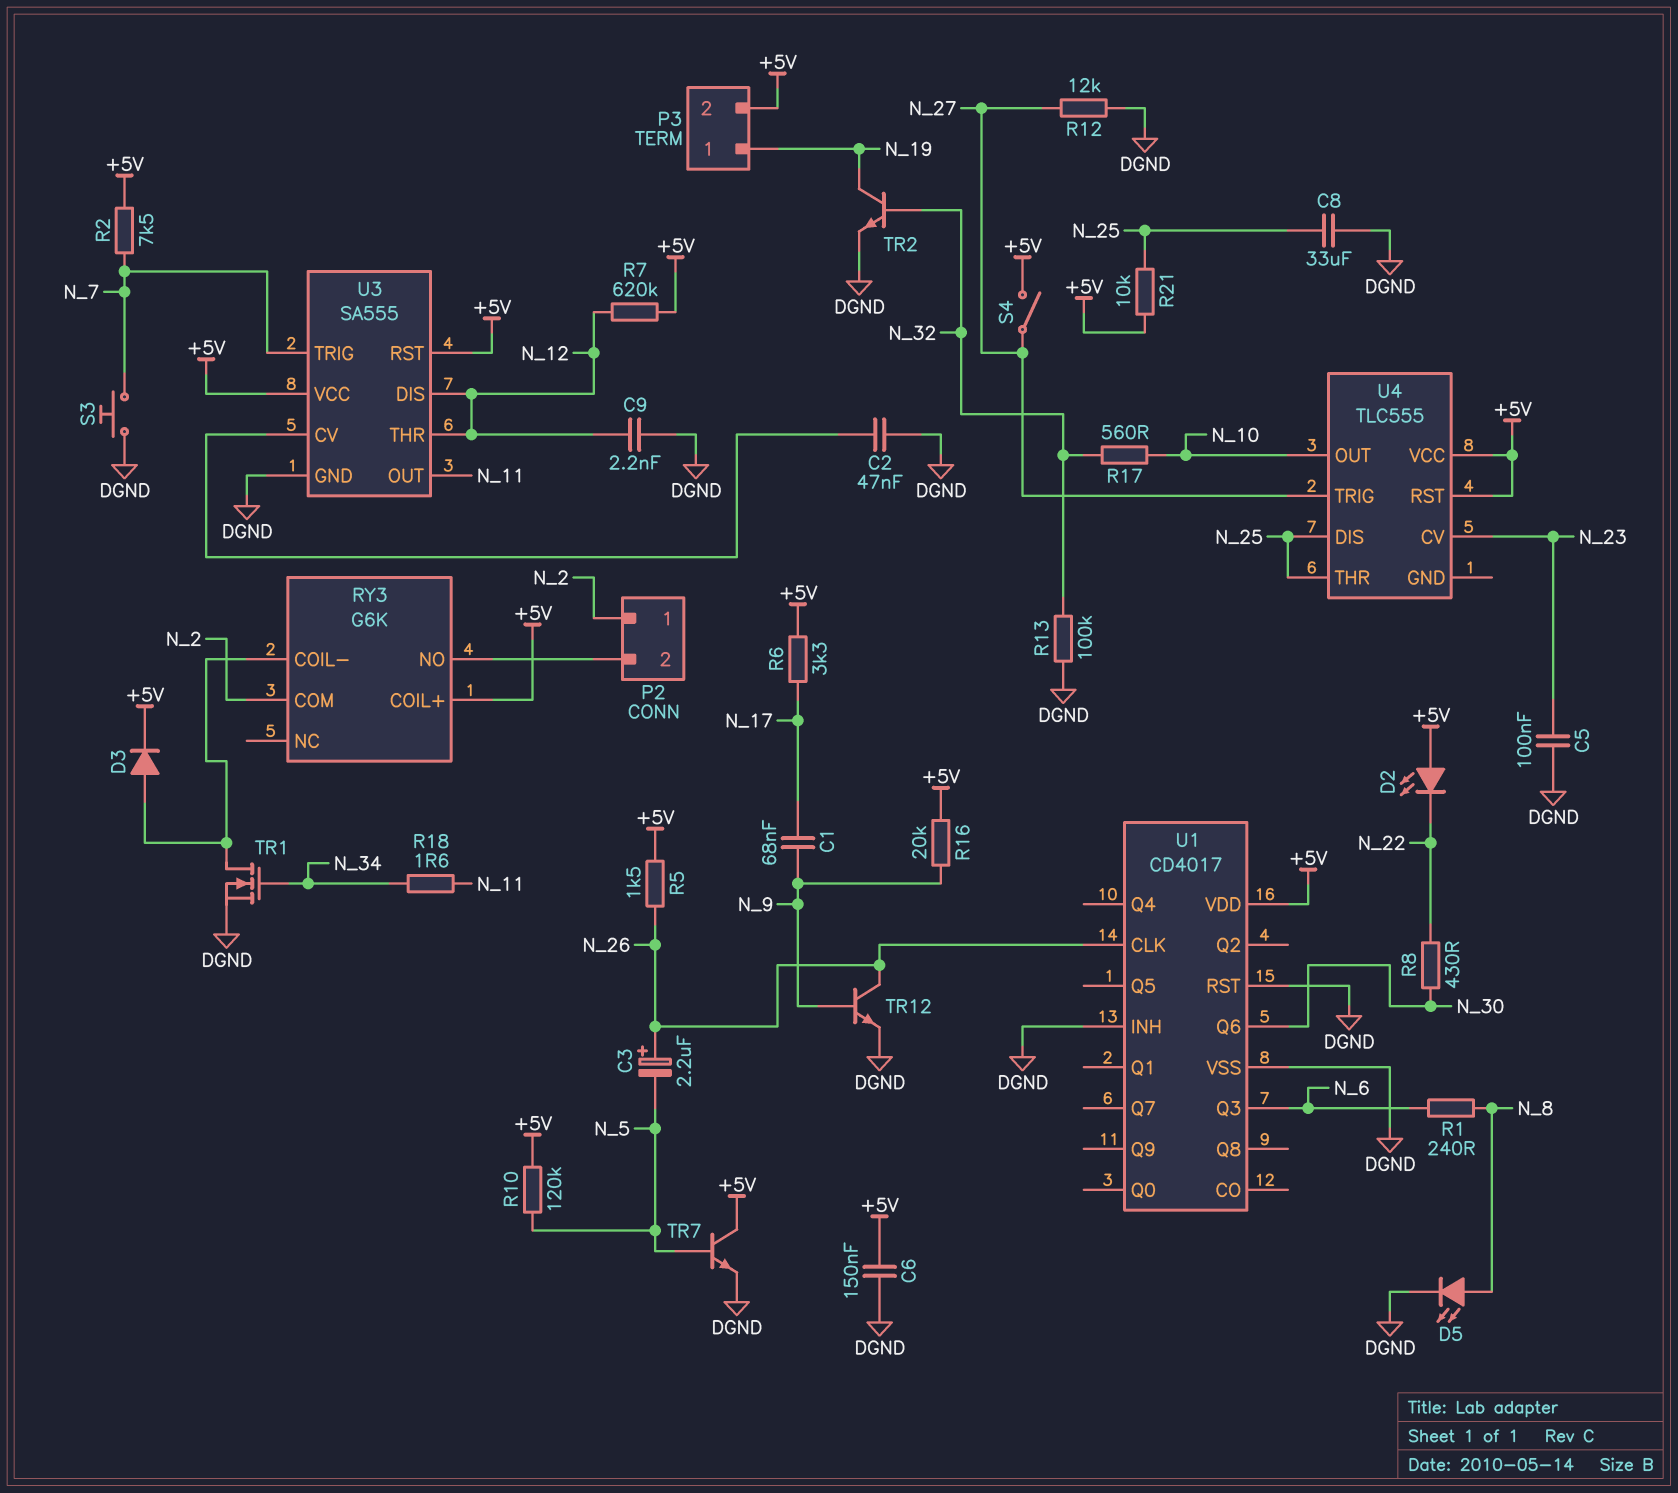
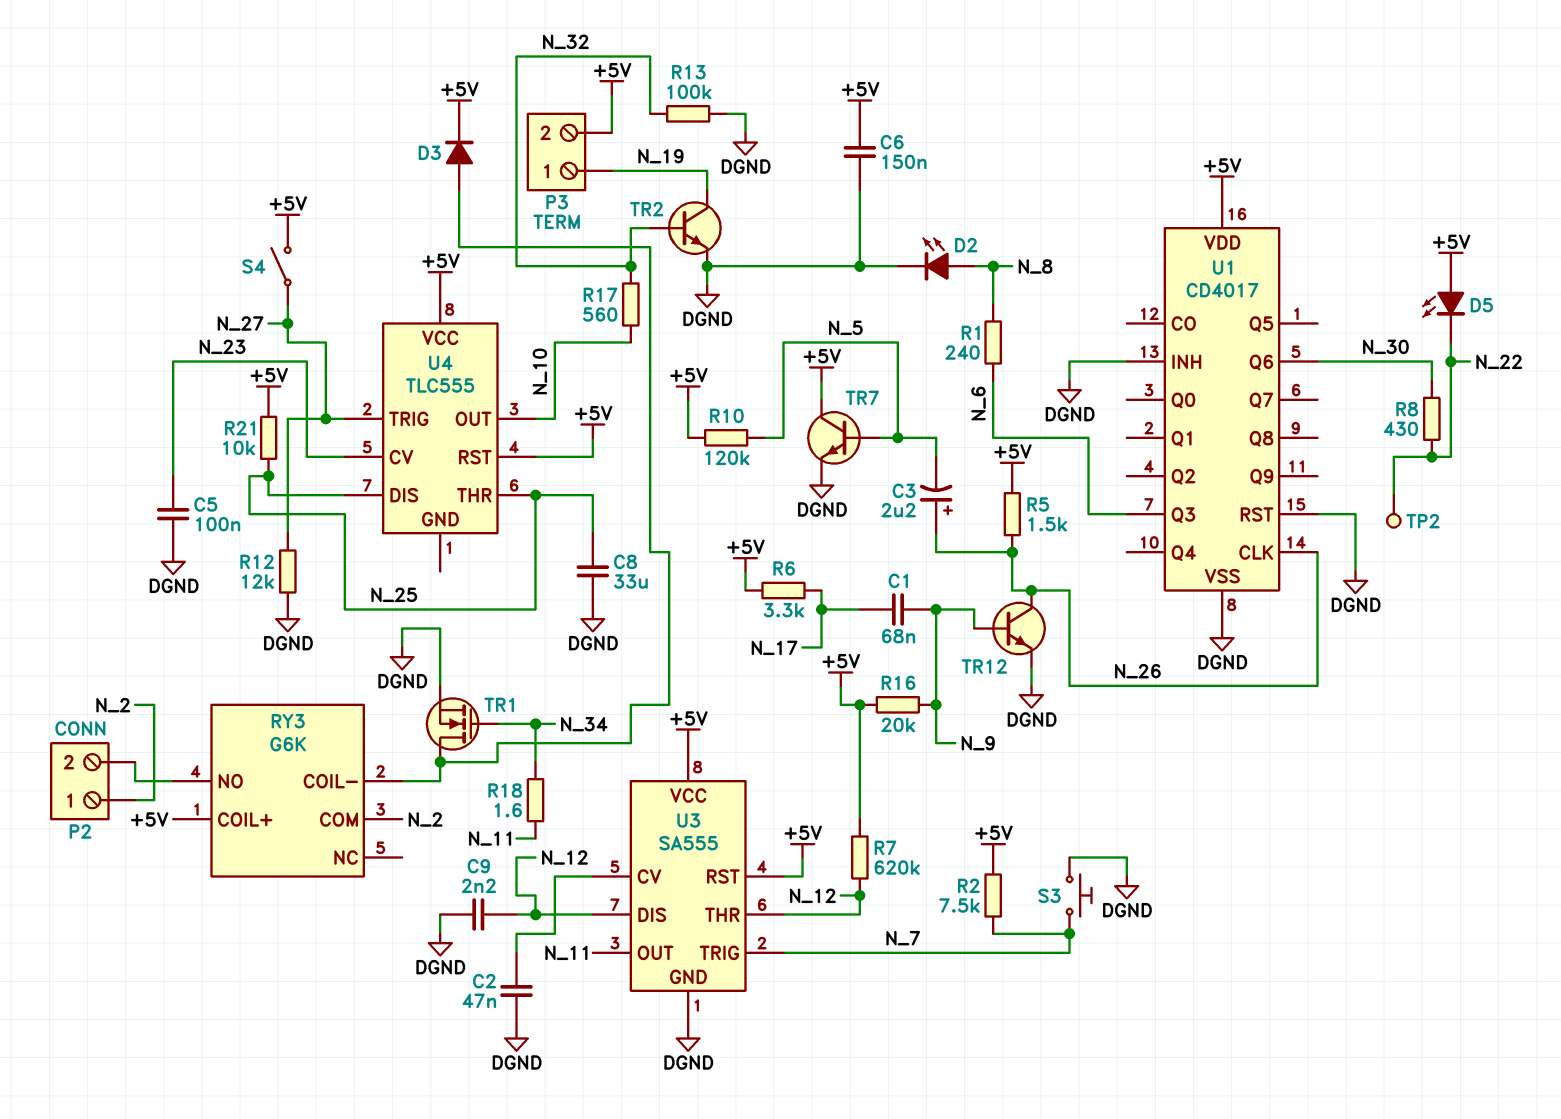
D2: LED (A +5V, K N_22) -> LED (A N_8, K DGND)
D5: LED (A N_8, K DGND) -> LED (A +5V, K N_22)
TP2: none -> test point (N_22)

